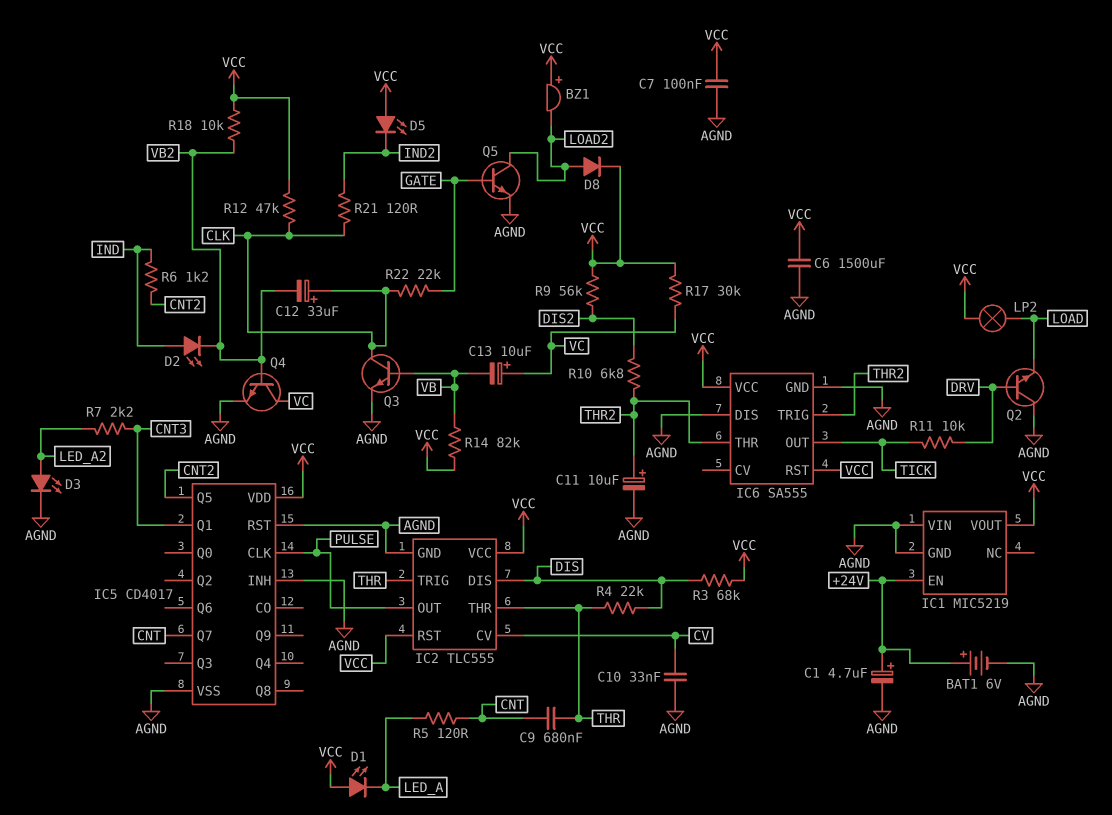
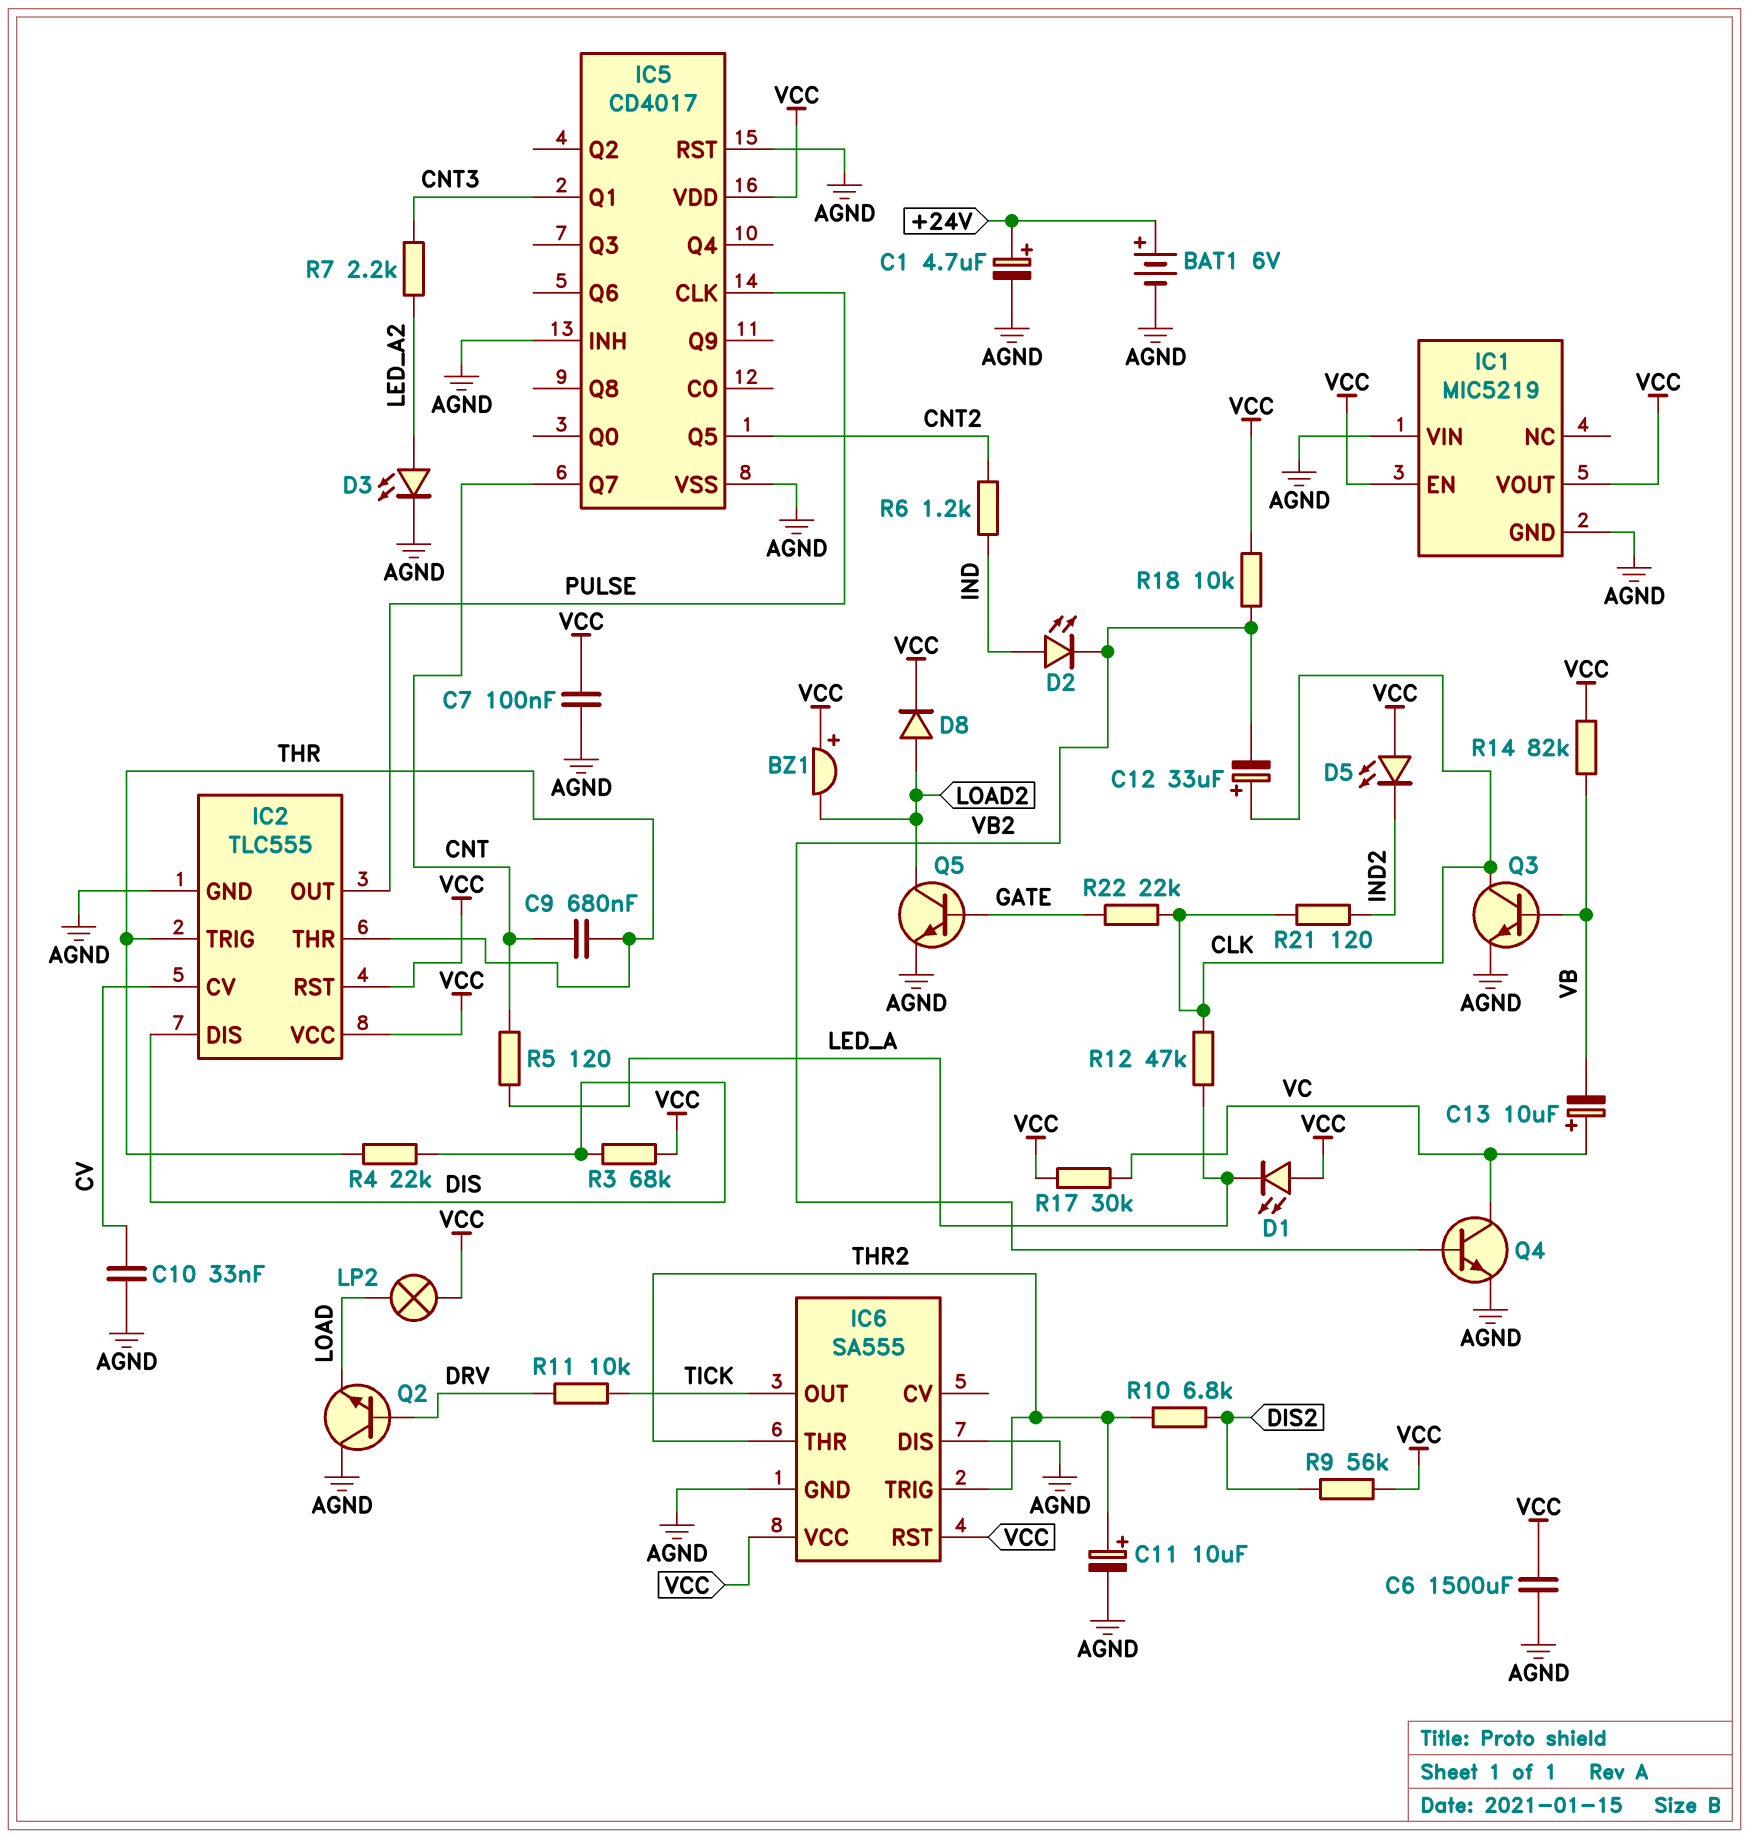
IC1 pin EN: +24V -> VCC
R12: 47k (CLK, VCC) -> 47k (CLK, LED_A)

